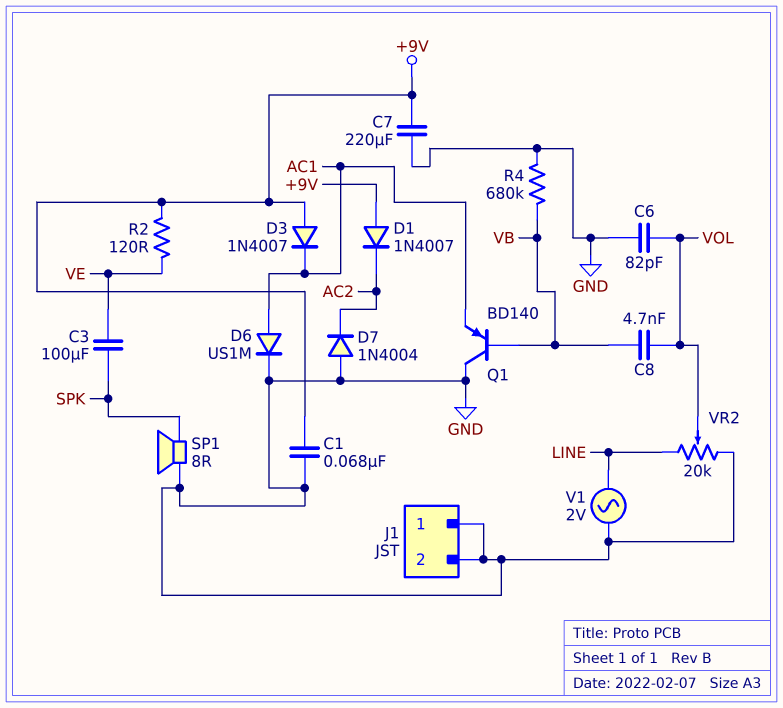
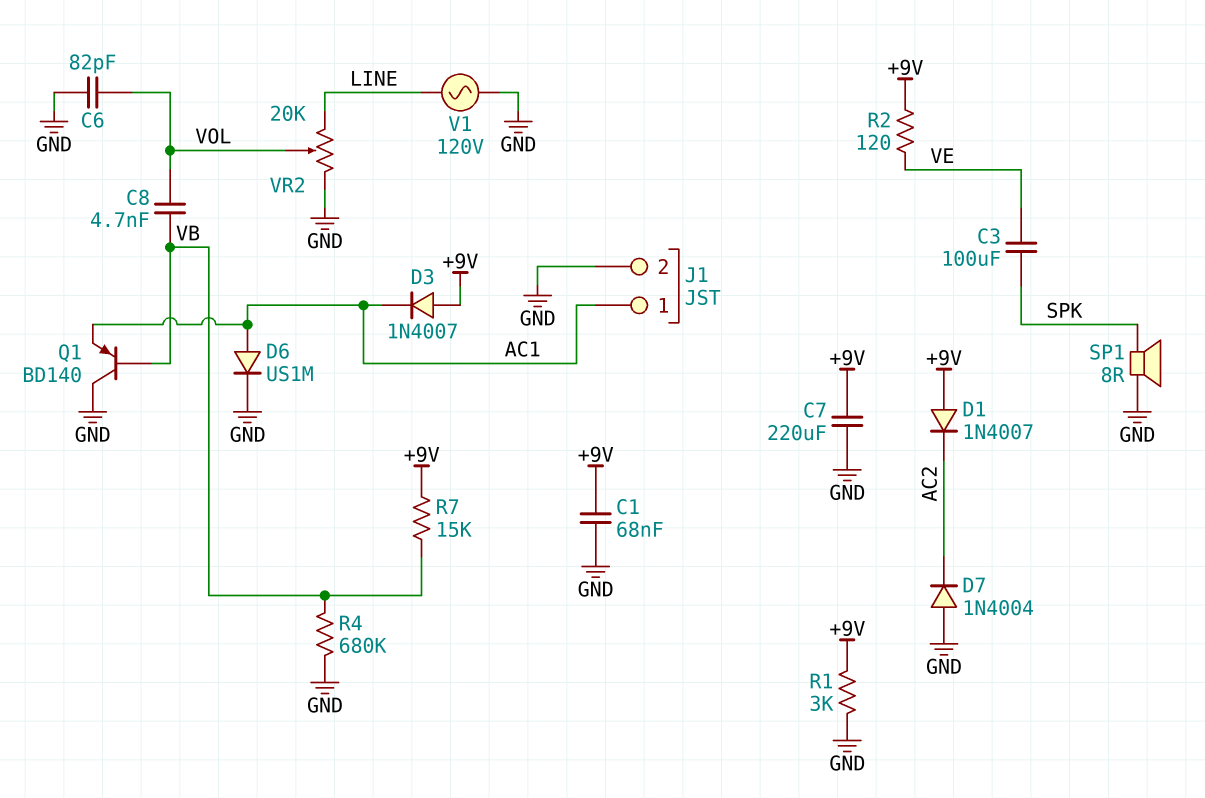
J1 pin 1: GND -> AC1
R1: none -> 3k (+9V, GND)
R7: none -> 15k (+9V, VB)
V1: AC 2V (GND, LINE) -> AC 120V (GND, LINE)

